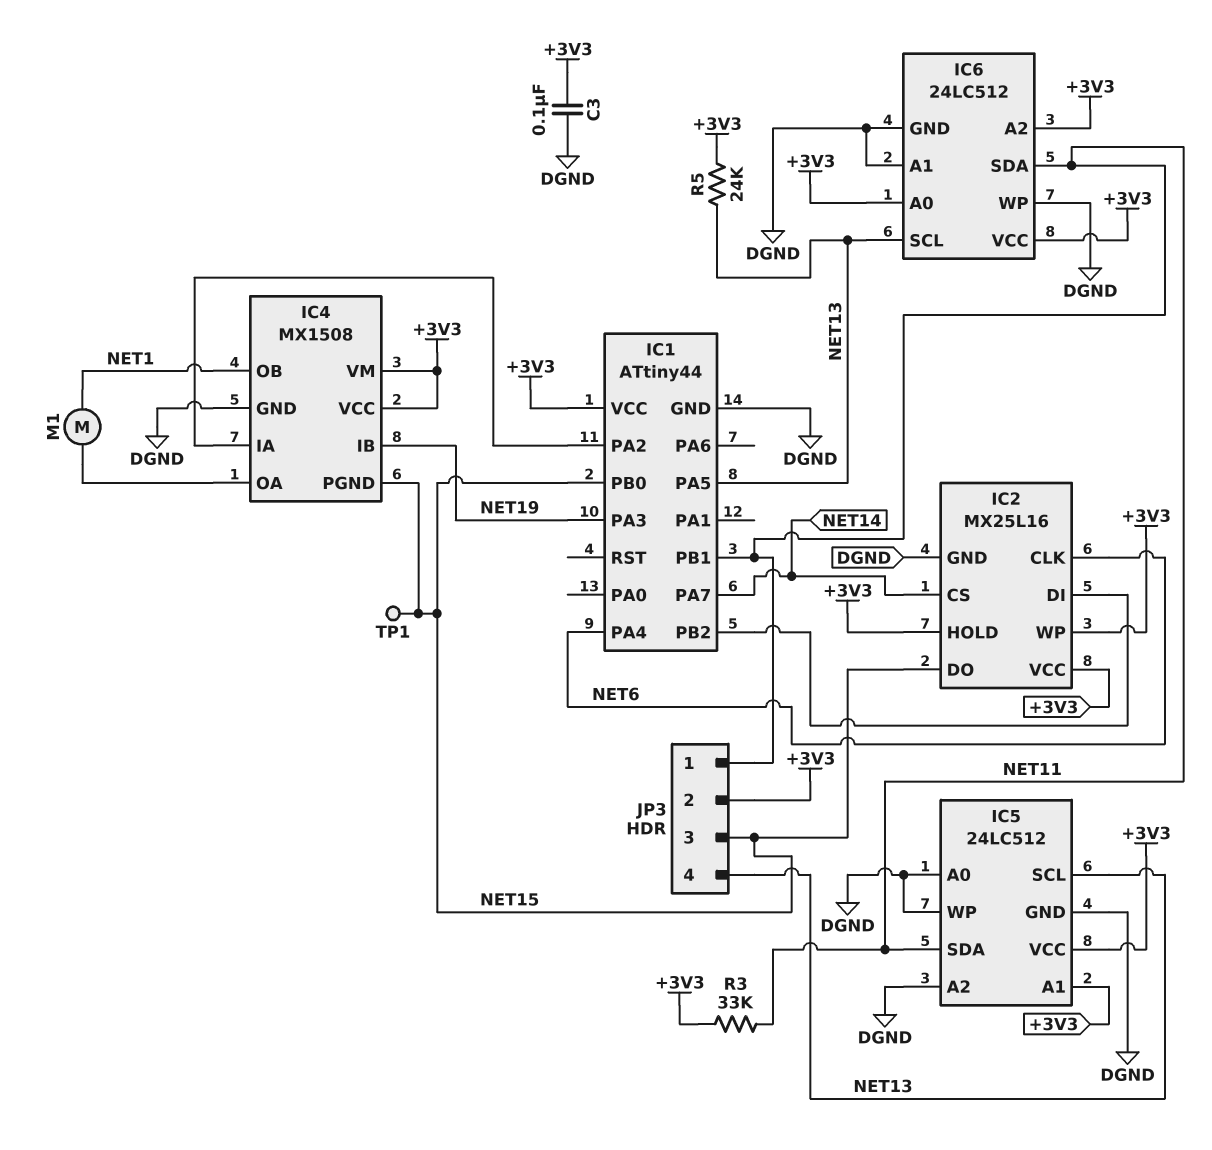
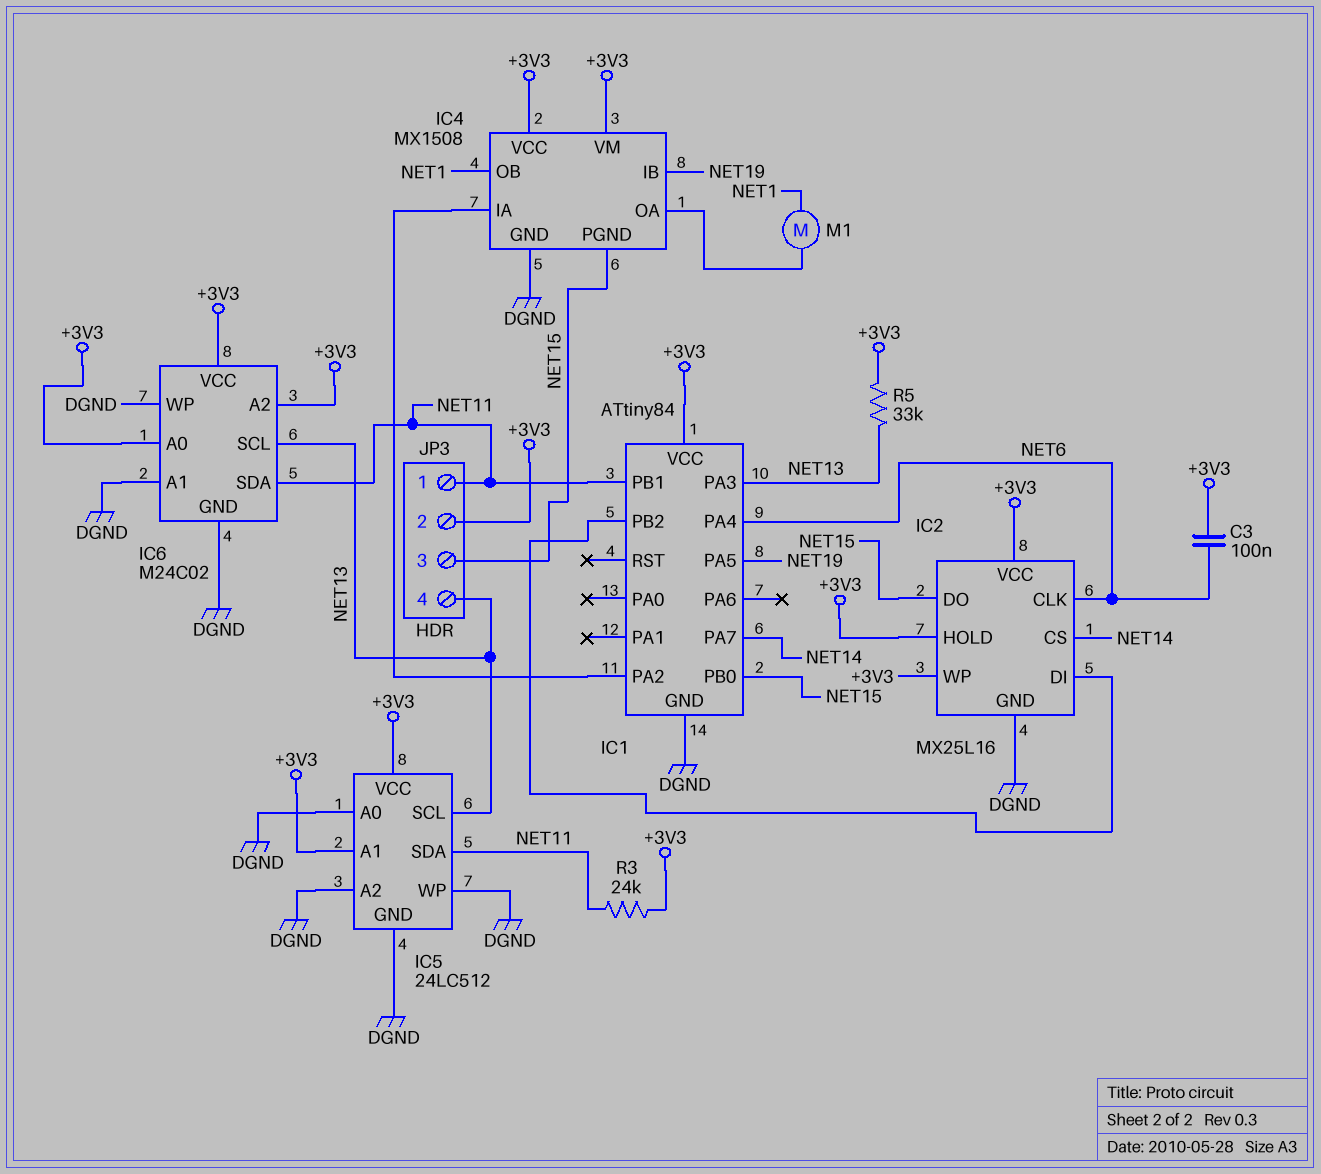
C3: 100nF (+3V3, DGND) -> 100nF (+3V3, NET6)
IC1: ATtiny44 -> ATtiny84
IC1 pin PA3: NET19 -> NET13
IC1 pin PA5: NET13 -> NET19
IC6: 24LC512 -> M24C02
R3: 33k (+3V3, NET11) -> 24k (+3V3, NET11)
R5: 24k (+3V3, NET13) -> 33k (+3V3, NET13)
TP1: test point (NET15) -> none

